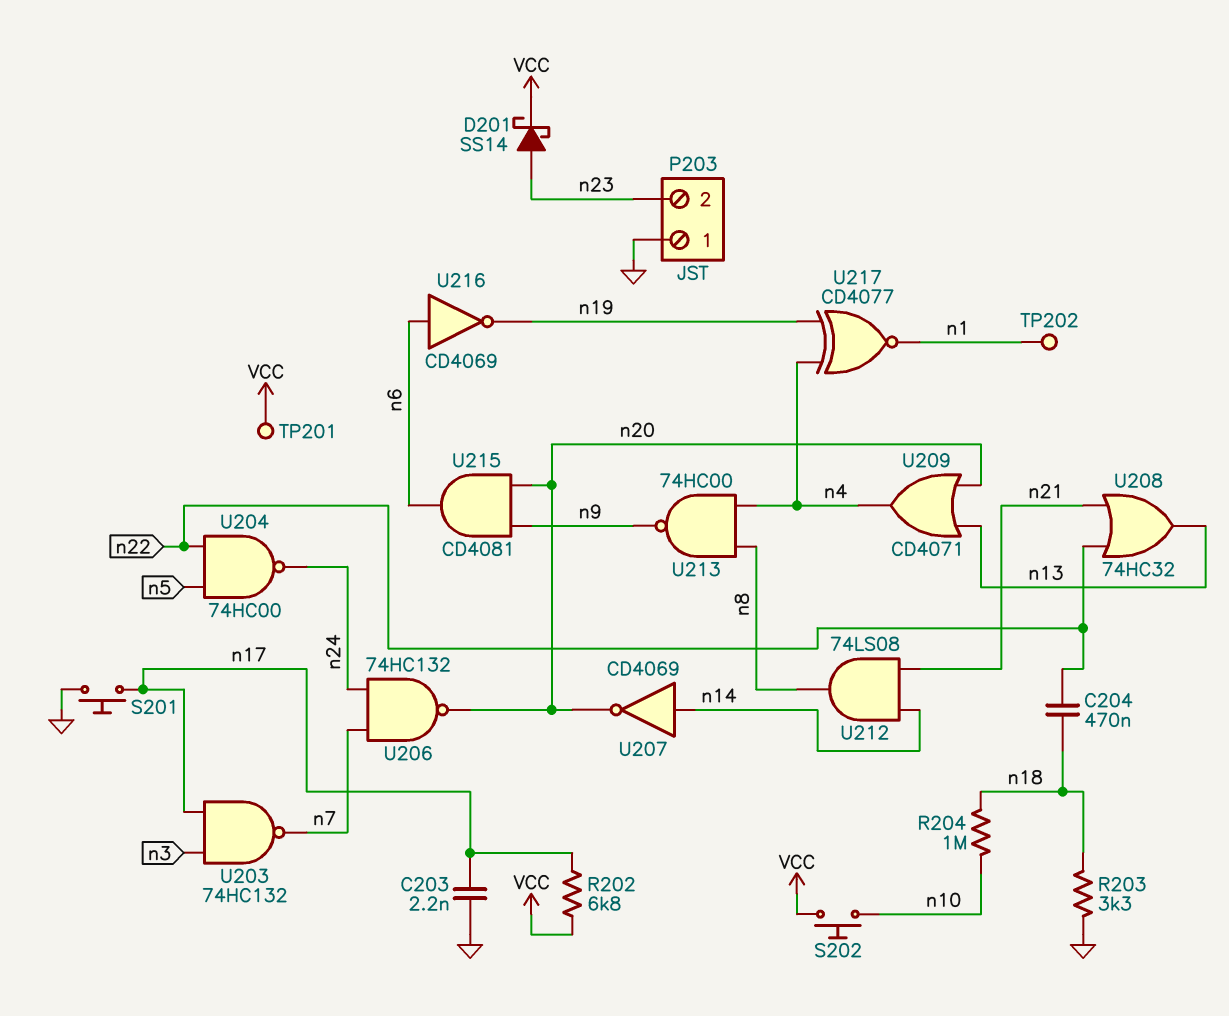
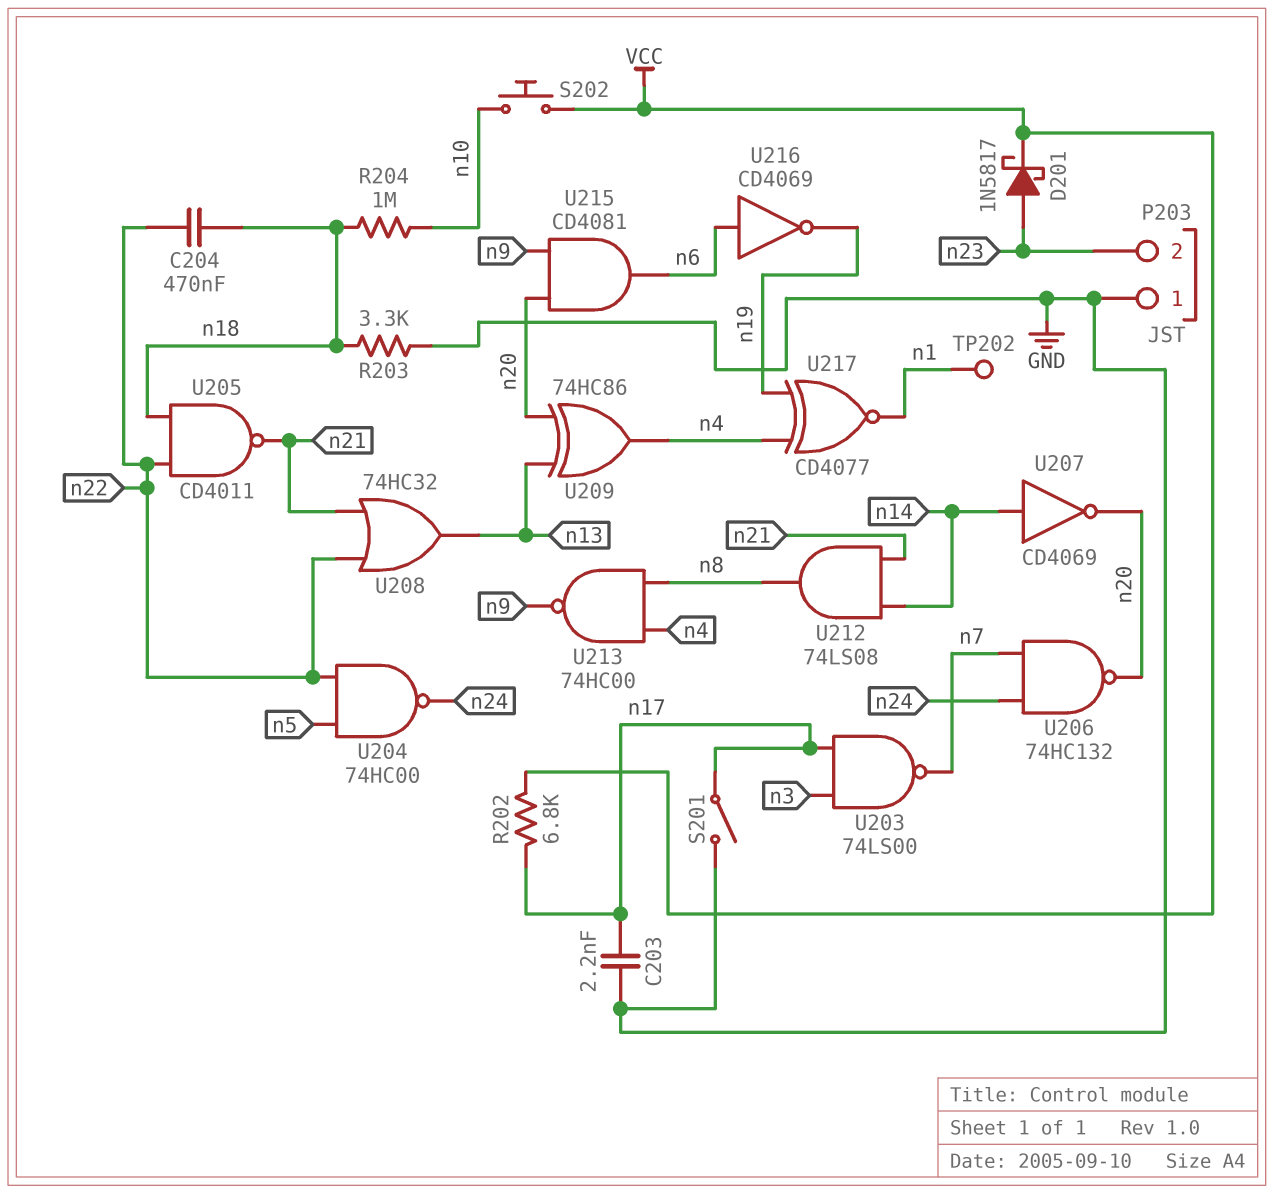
D201: schottky SS14 (A n23, K VCC) -> schottky 1N5817 (A n23, K VCC)
S201: button (GND, n17) -> switch (GND, n17)
TP201: test point (VCC) -> none
U203: NAND 74HC132 (in n3, in n17, out n7) -> NAND 74LS00 (in n3, in n17, out n7)
U205: none -> NAND CD4011 (in n18, in n22, out n21)
U209: OR CD4071 (in n13, in n20, out n4) -> XOR 74HC86 (in n13, in n20, out n4)

